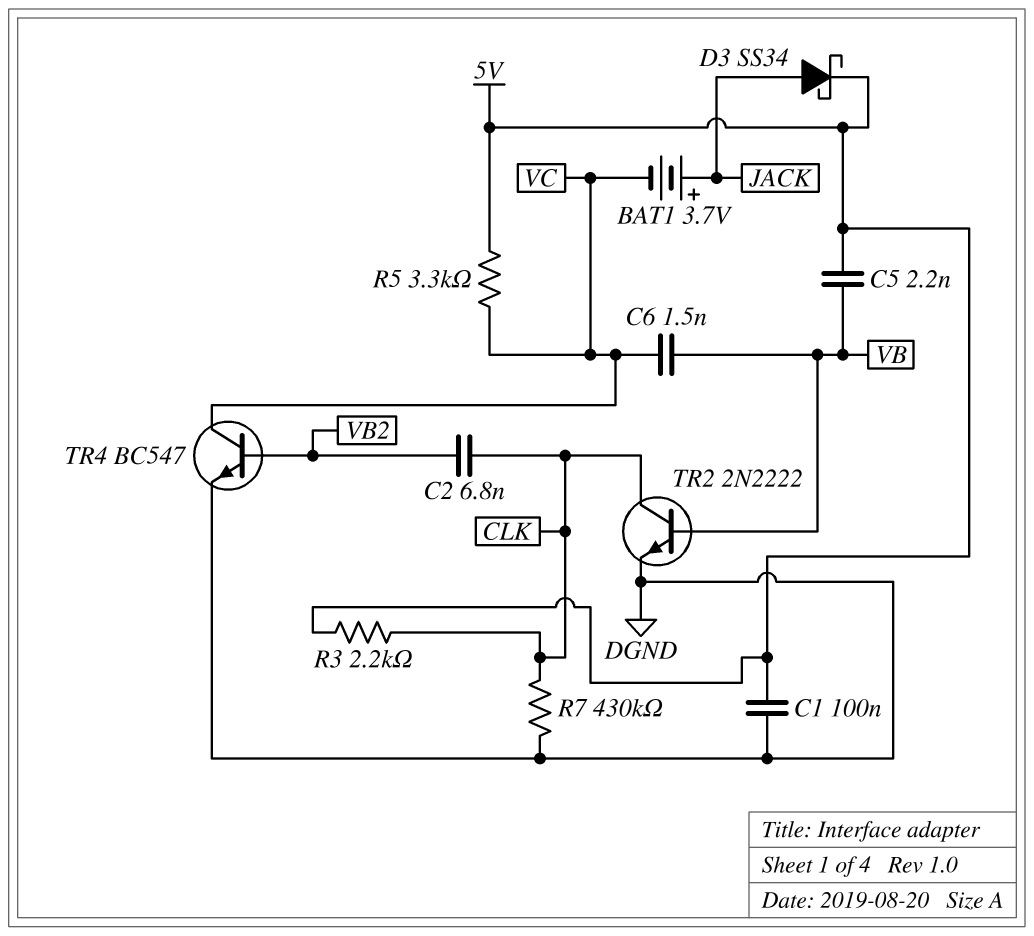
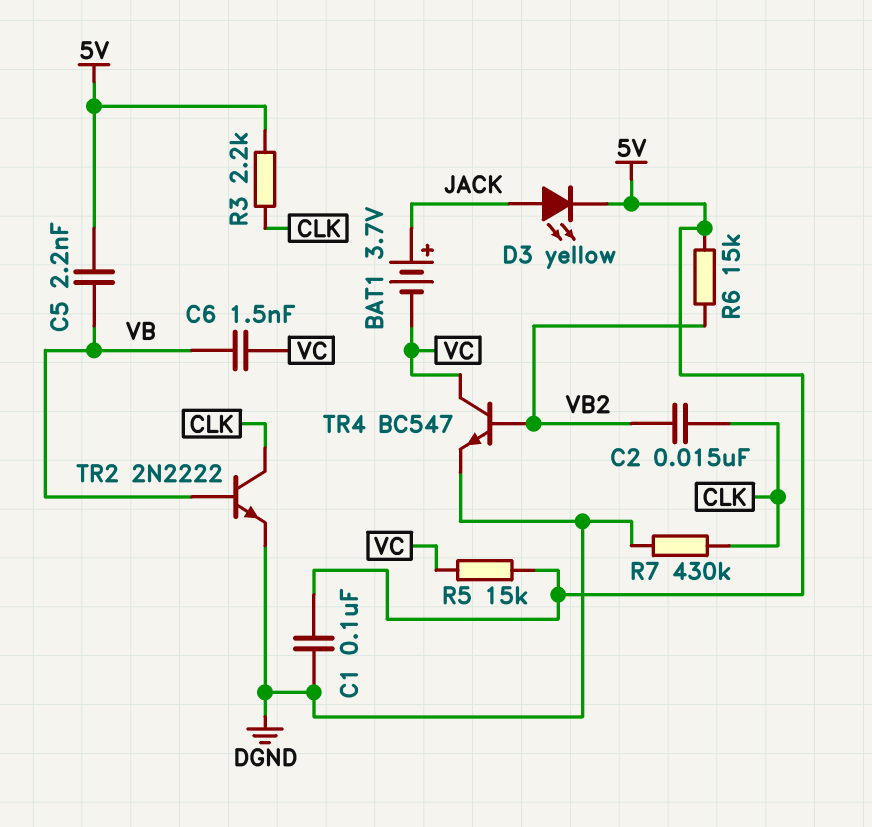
C2: 6.8nF (CLK, VB2) -> 15nF (CLK, VB2)
D3: schottky SS34 (A JACK, K 5V) -> LED yellow (A JACK, K 5V)
R5: 3.3k (5V, VC) -> 15k (5V, VC)
R6: none -> 15k (5V, VB2)

